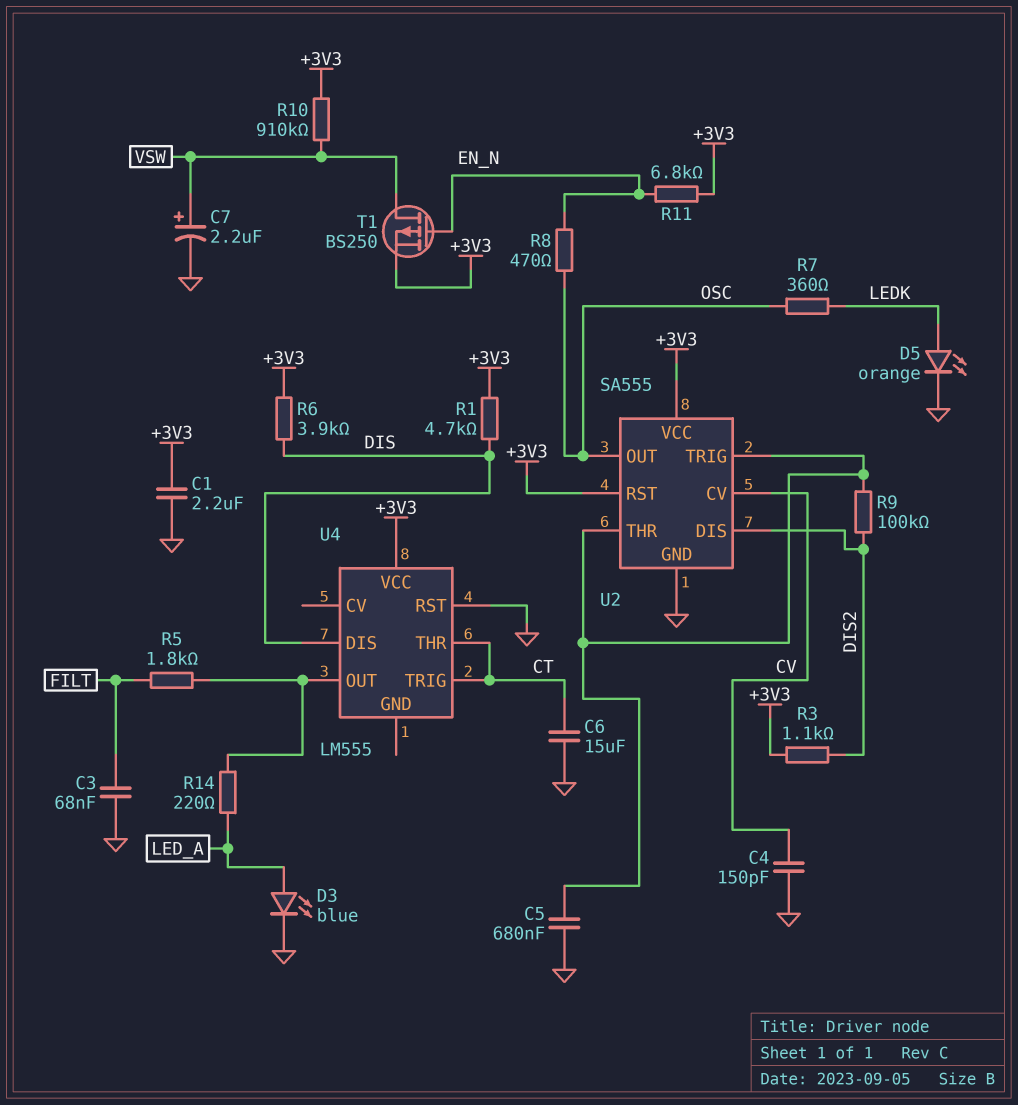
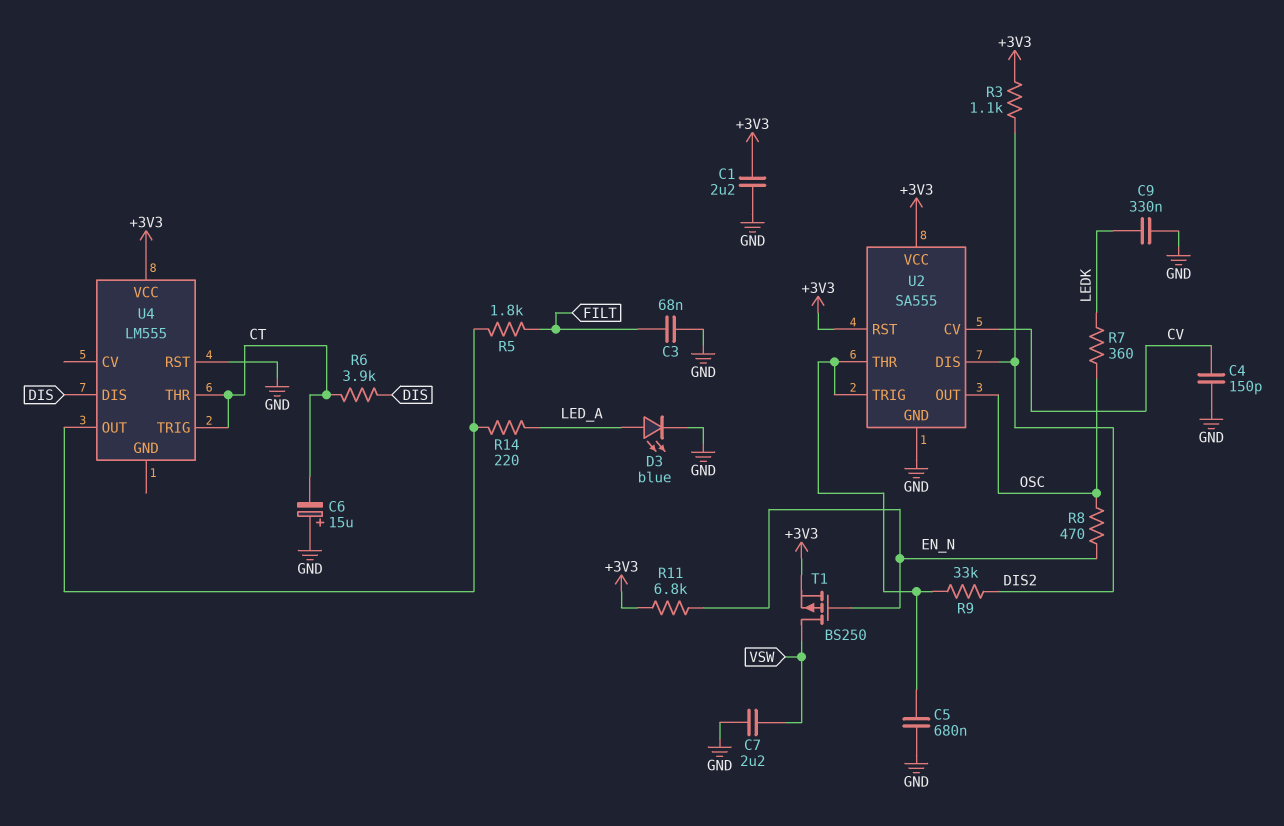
C6: 15uF (CT, GND) -> 15uF (plus GND, minus CT)
C7: 2.2uF (plus VSW, minus GND) -> 2.2uF (GND, VSW)
C9: none -> 330nF (GND, LEDK)
D5: LED orange (A LEDK, K GND) -> none
R1: 4.7k (+3V3, DIS) -> none
R6: 3.9k (+3V3, DIS) -> 3.9k (CT, DIS)
R9: 100k (DIS2, U2/THR) -> 33k (DIS2, U2/THR)
R10: 910k (+3V3, VSW) -> none

